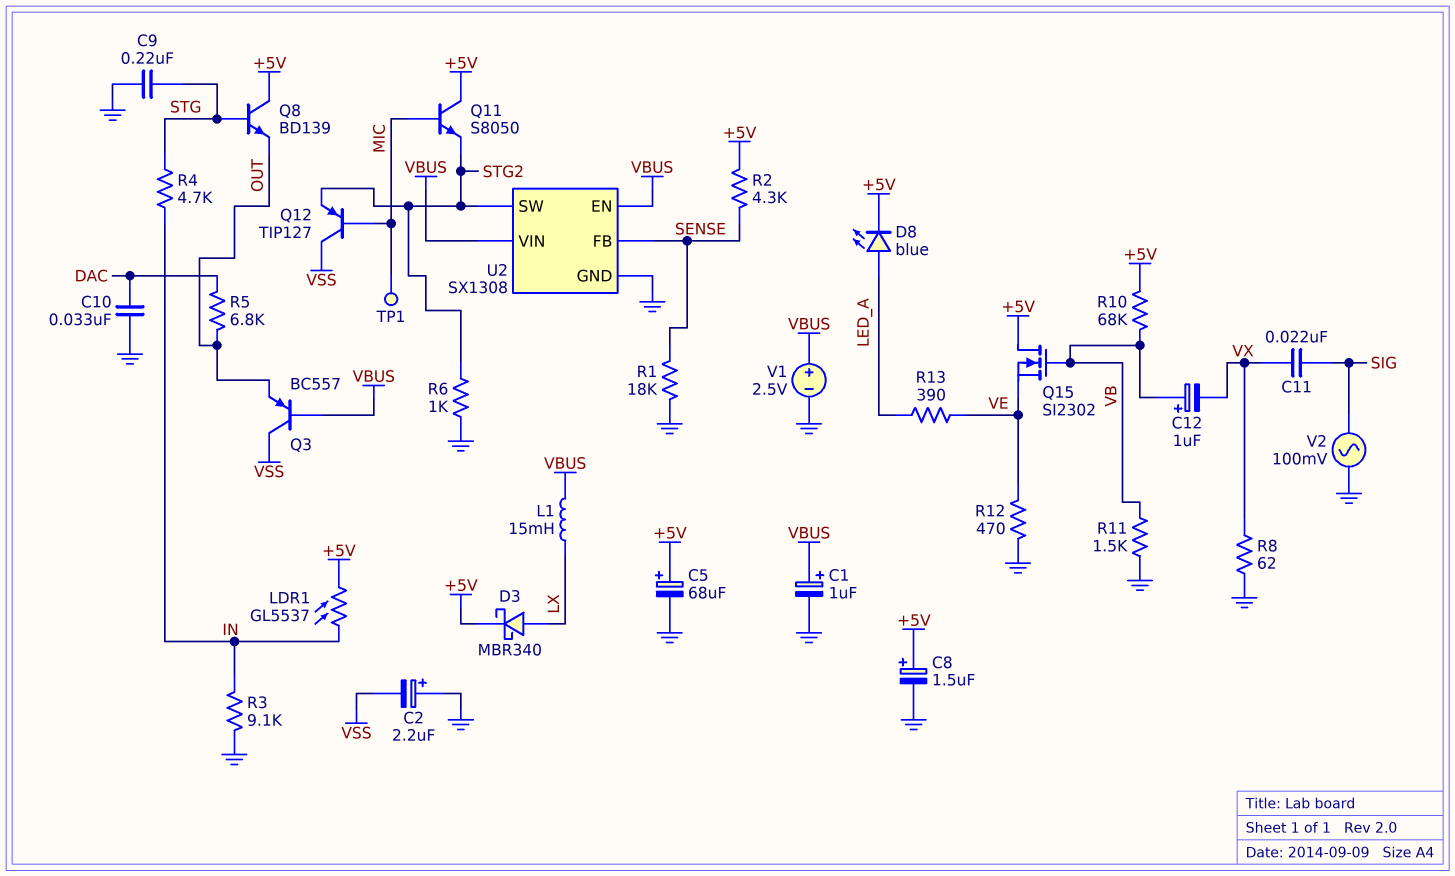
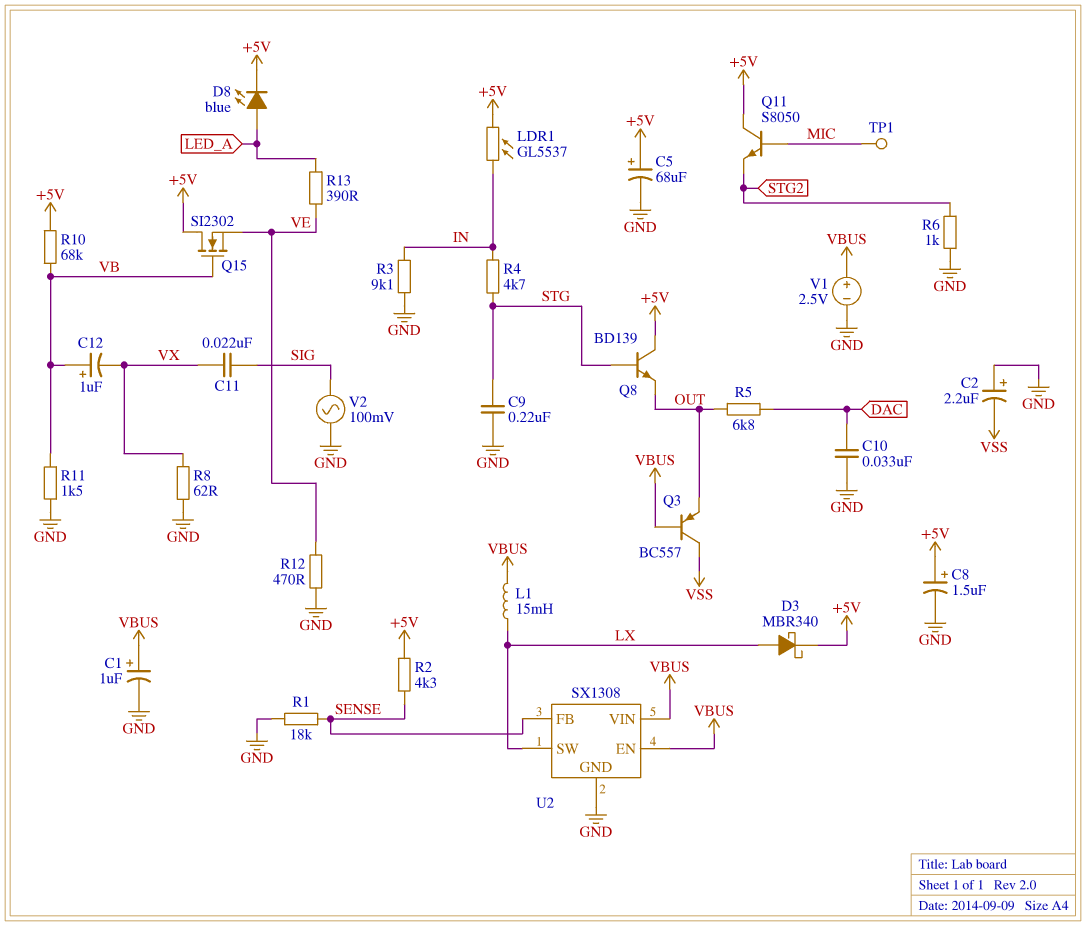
Q12: PNP TIP127 (B MIC, C VSS, E STG2) -> none
U2 pin SW: STG2 -> LX

